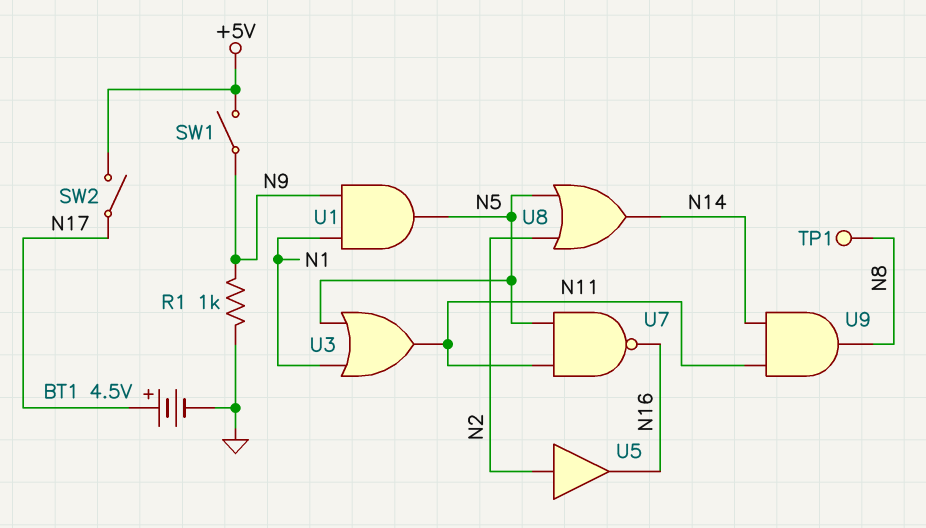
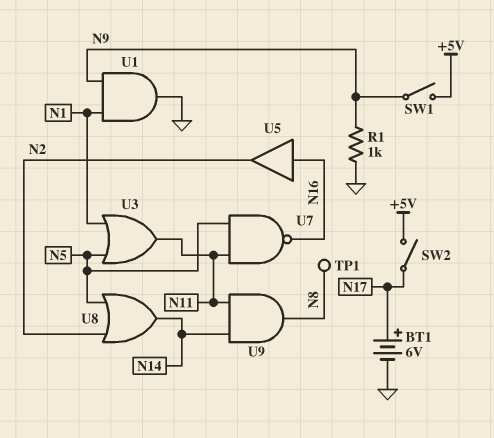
BT1: 4.5V (plus N17, minus GND) -> 6V (plus N17, minus GND)
U1: AND (in N1, in N9, out N5) -> AND (in N1, in N9, out GND)
U5: buffer (in N2, out N16) -> buffer (in N16, out N2)

